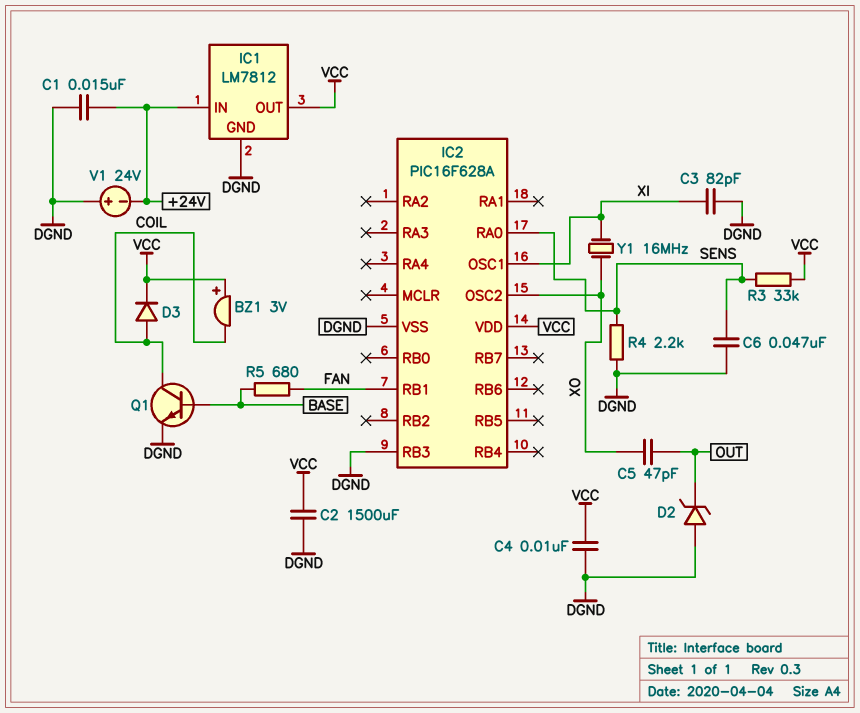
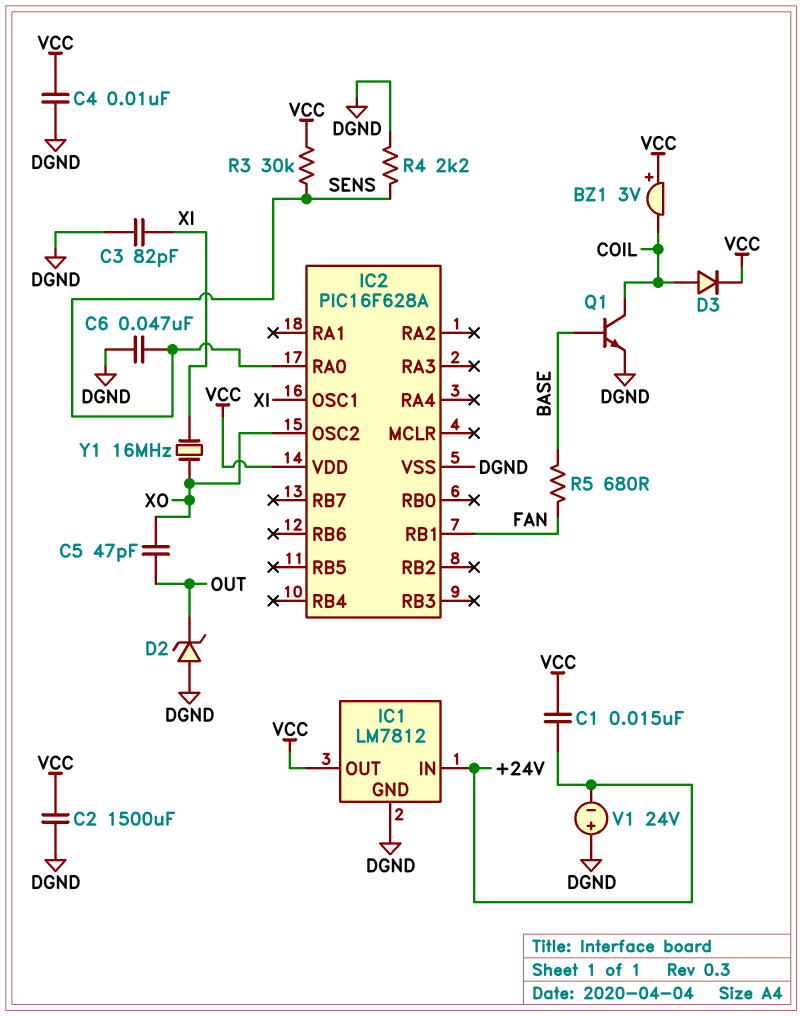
C1: 15nF (+24V, DGND) -> 15nF (+24V, VCC)
IC2 pin RB3: DGND -> none
R3: 33k (SENS, VCC) -> 30k (SENS, VCC)

